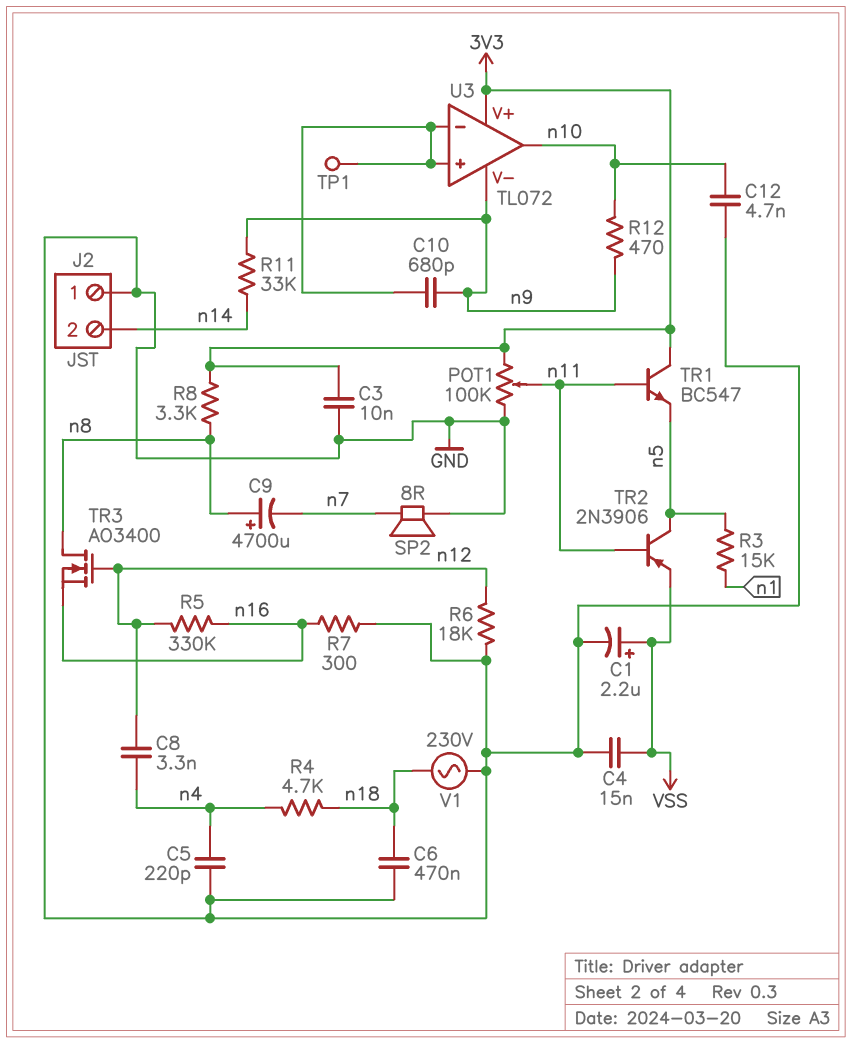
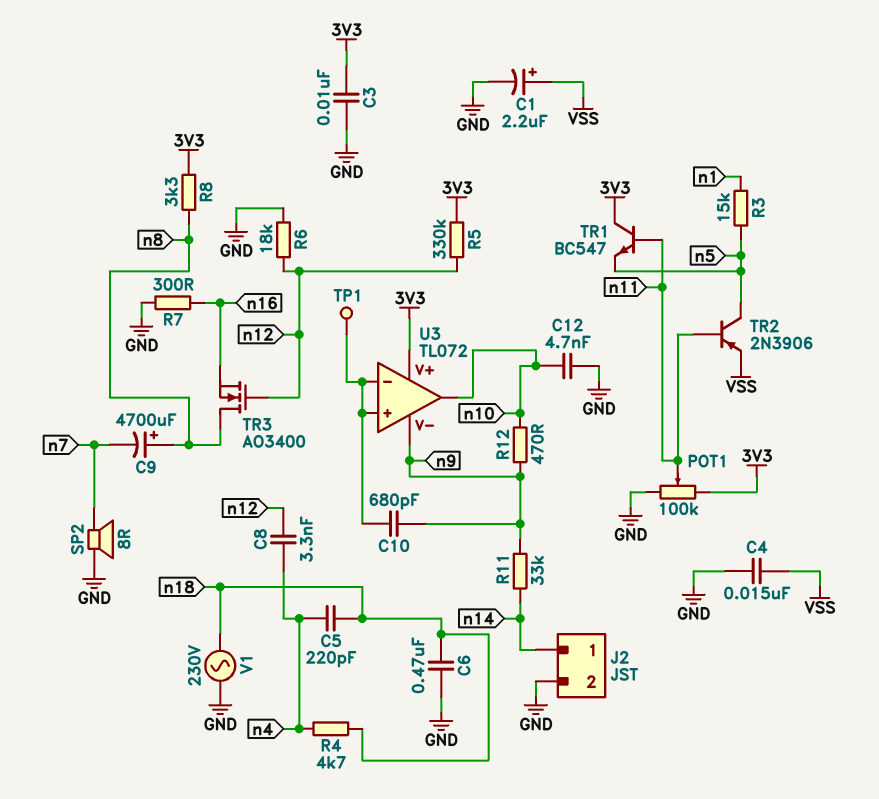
C5: 220pF (GND, n4) -> 220pF (n4, n18)
J2 pin 1: GND -> n14
J2 pin 2: n14 -> GND
R5: 330k (n12, n16) -> 330k (3V3, n12)

